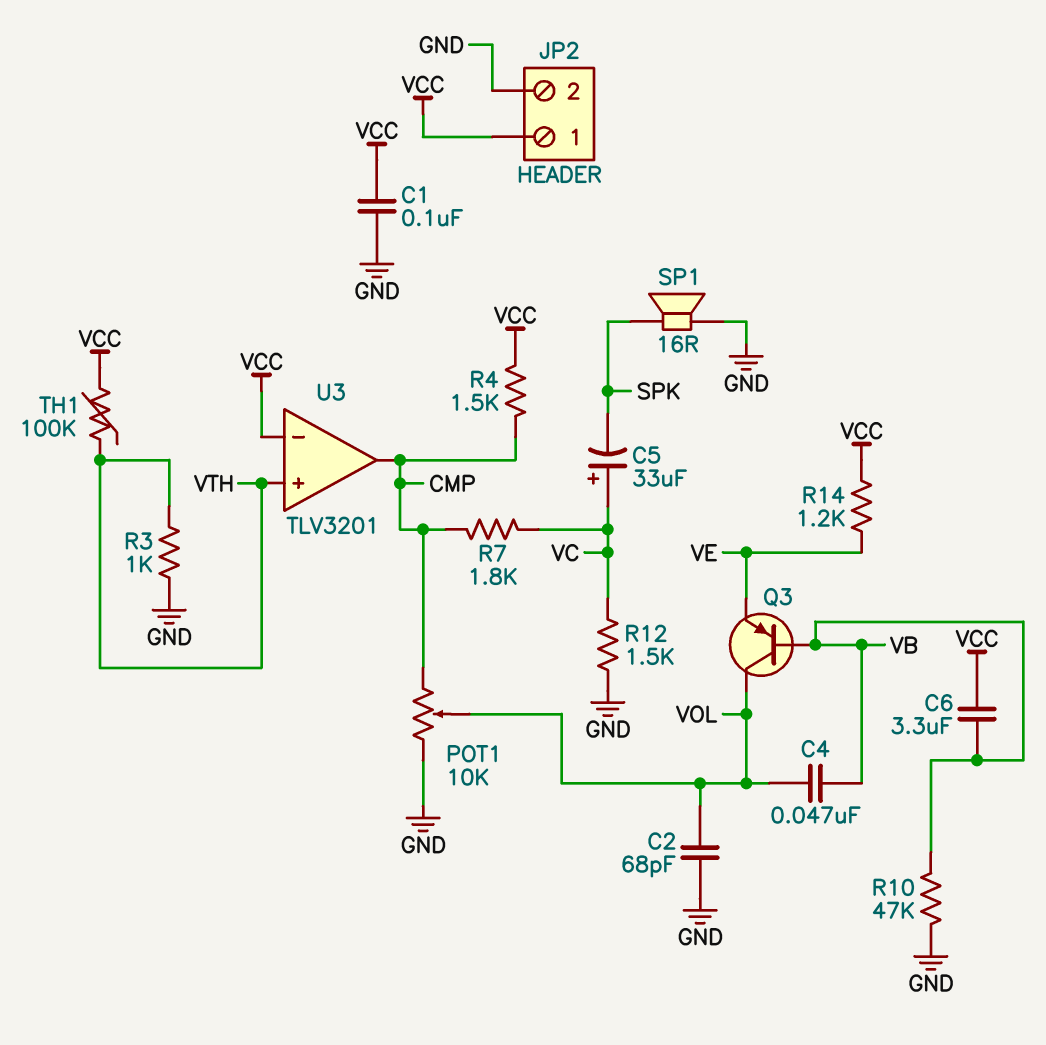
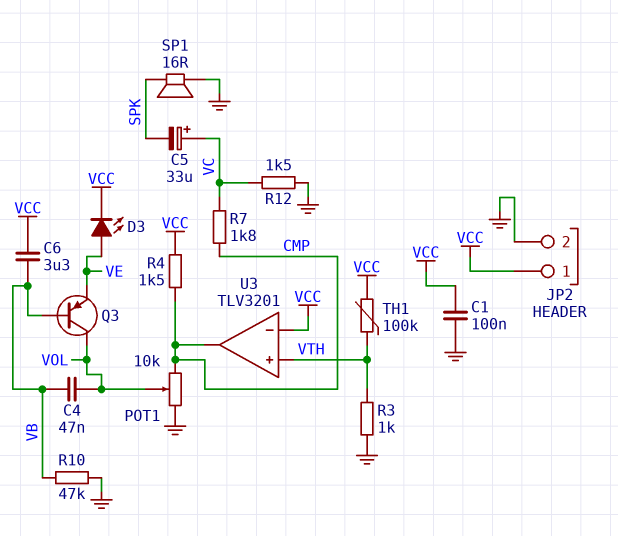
C2: 68pF (GND, VOL) -> none
D3: none -> LED (A VE, K VCC)
R14: 1.2k (VCC, VE) -> none

